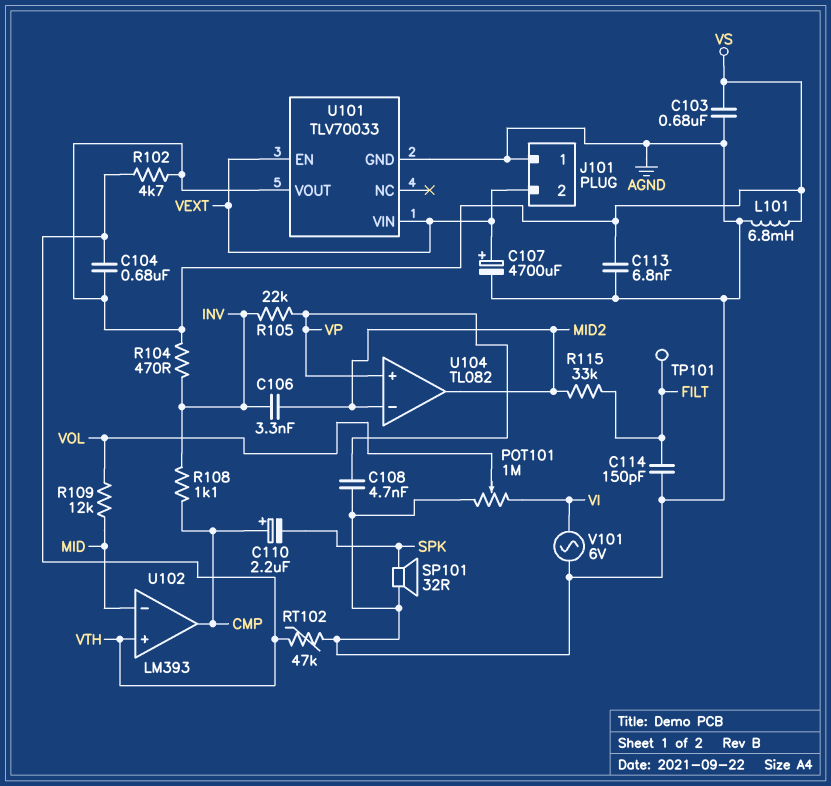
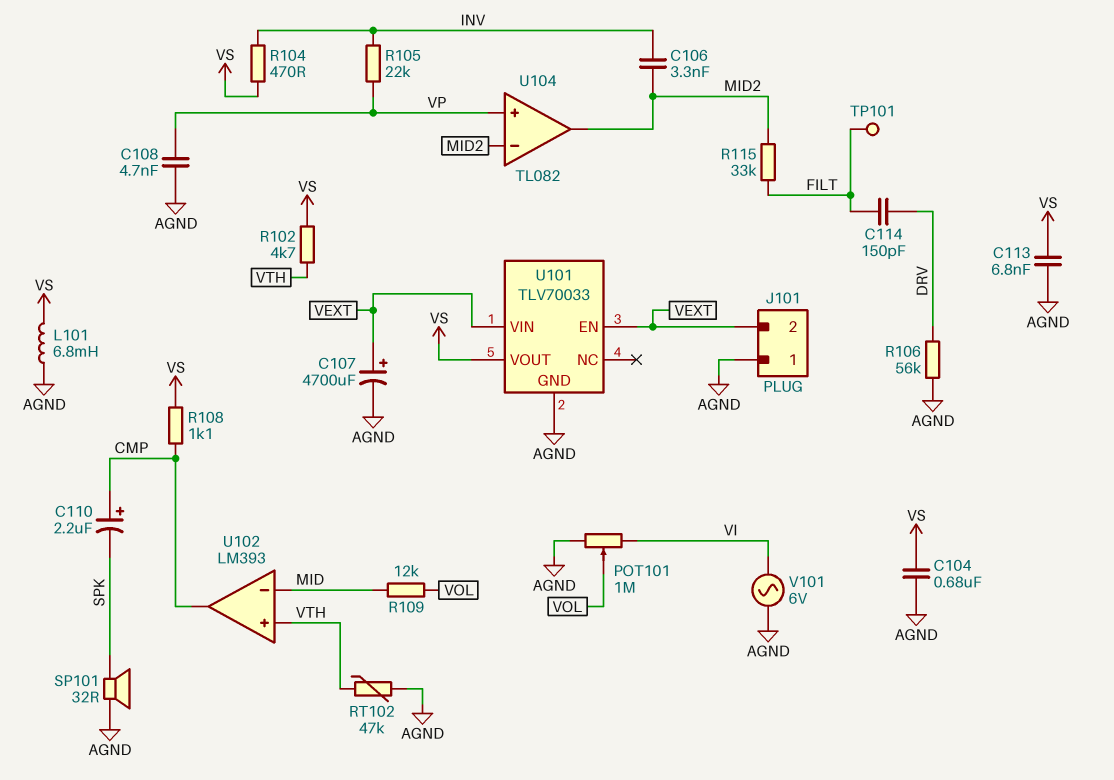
C103: 680nF (AGND, VS) -> none
C104: 680nF (VS, VTH) -> 680nF (AGND, VS)
C114: 150pF (AGND, FILT) -> 150pF (DRV, FILT)
R106: none -> 56k (AGND, DRV)
R108: 1.1k (CMP, INV) -> 1.1k (CMP, VS)

